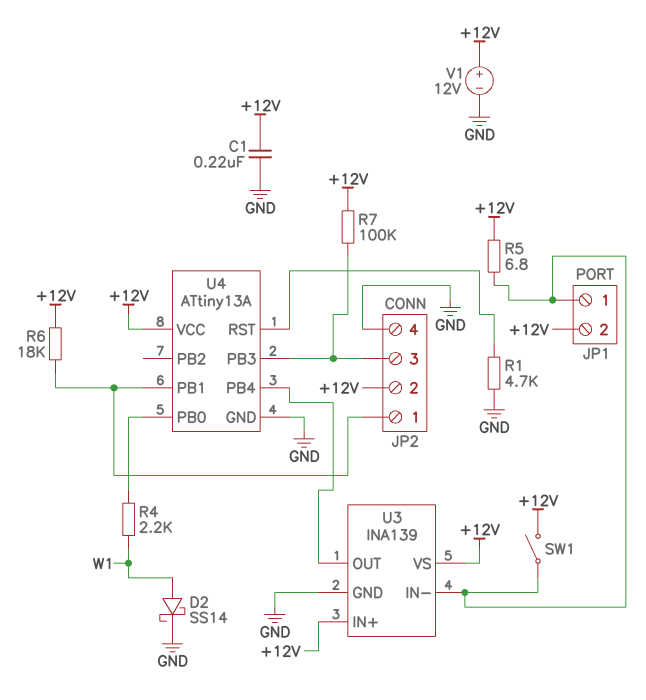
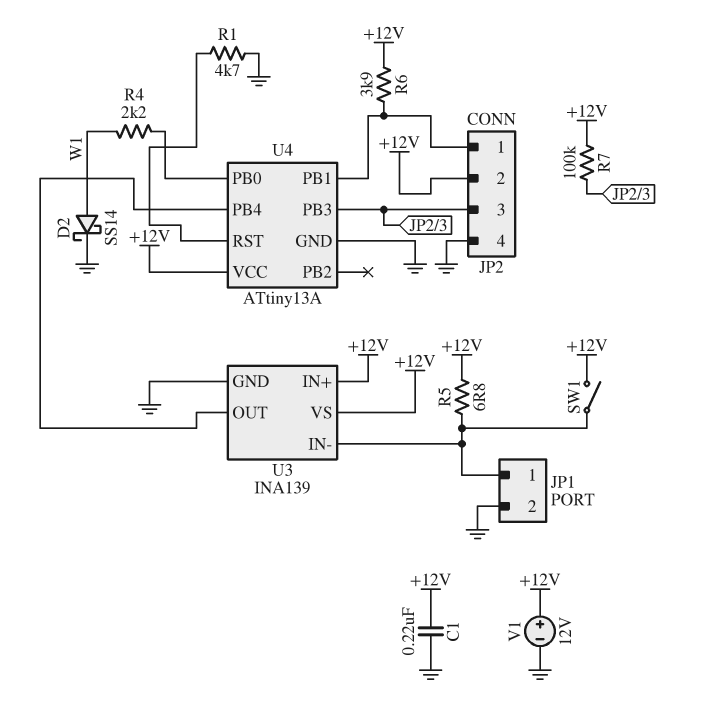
JP1 pin 2: +12V -> GND
R6: 18k (+12V, JP2/1) -> 3.9k (+12V, JP2/1)

